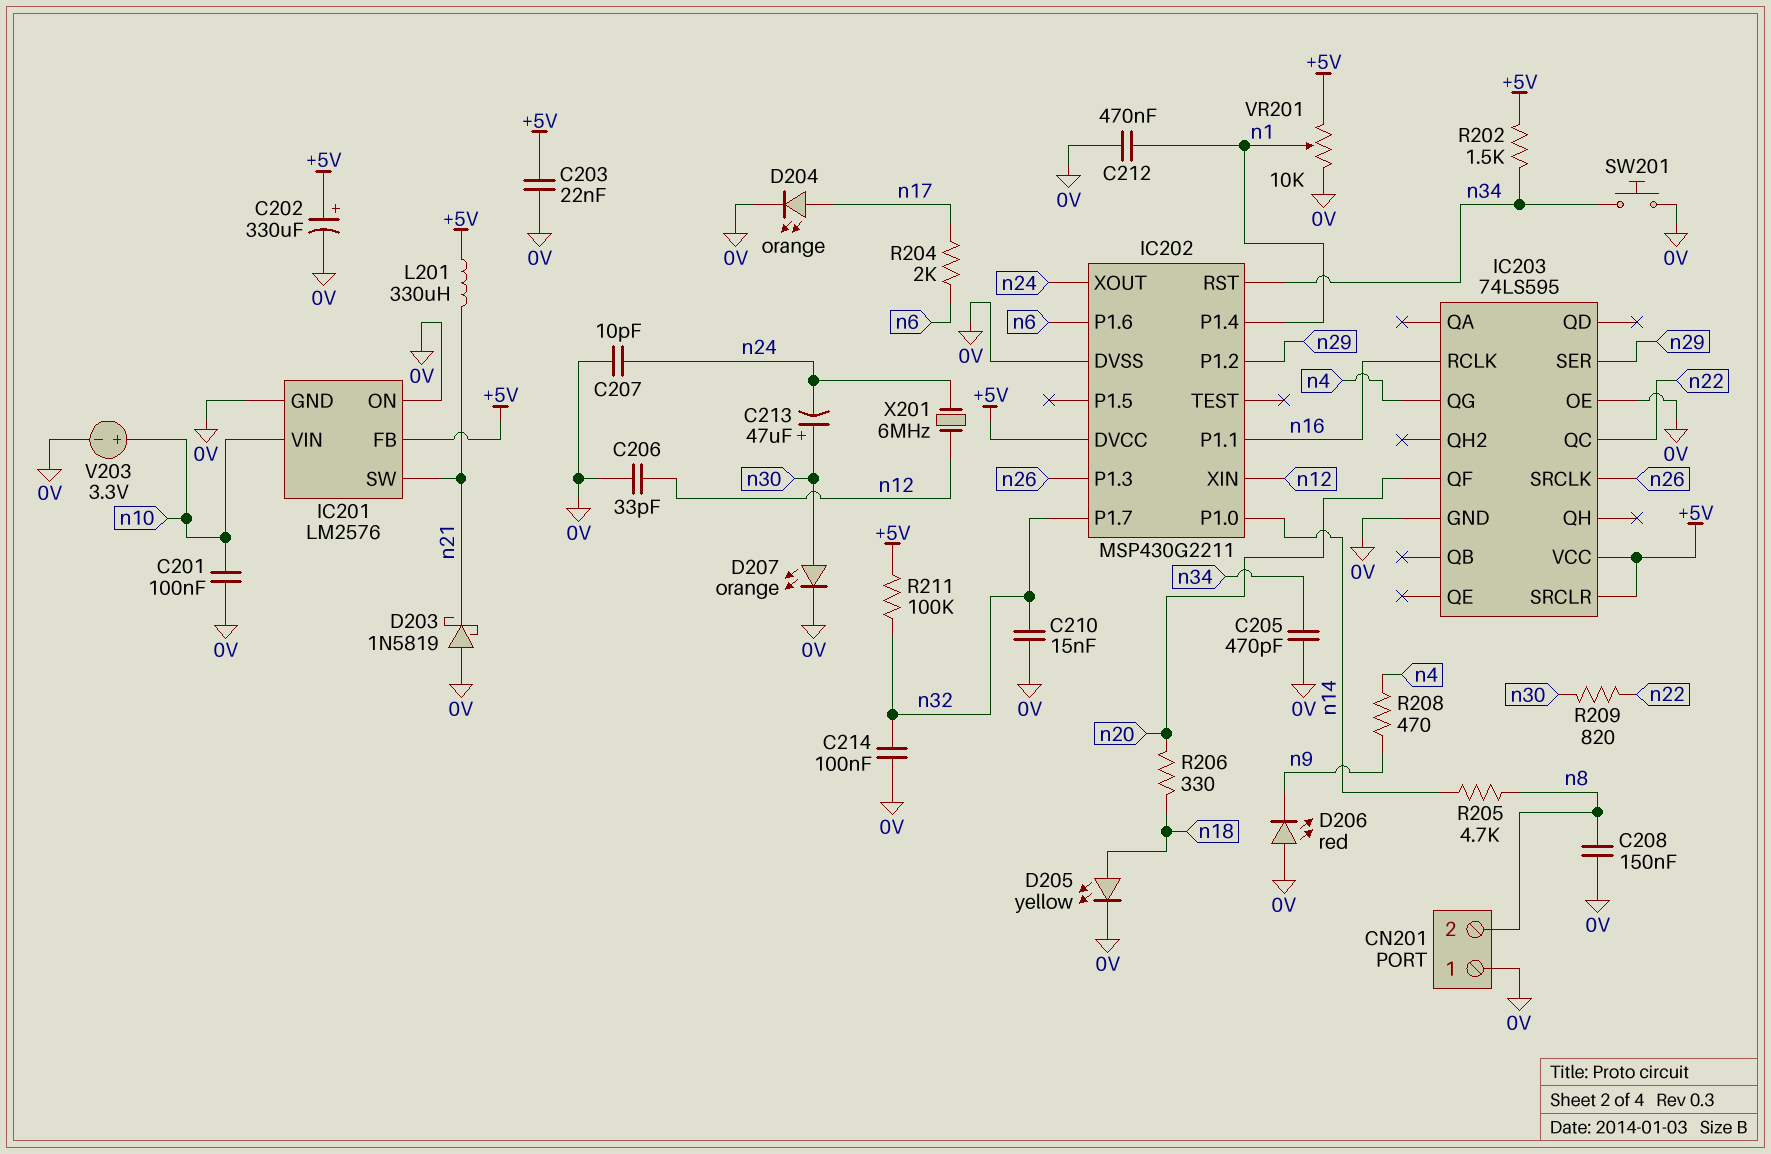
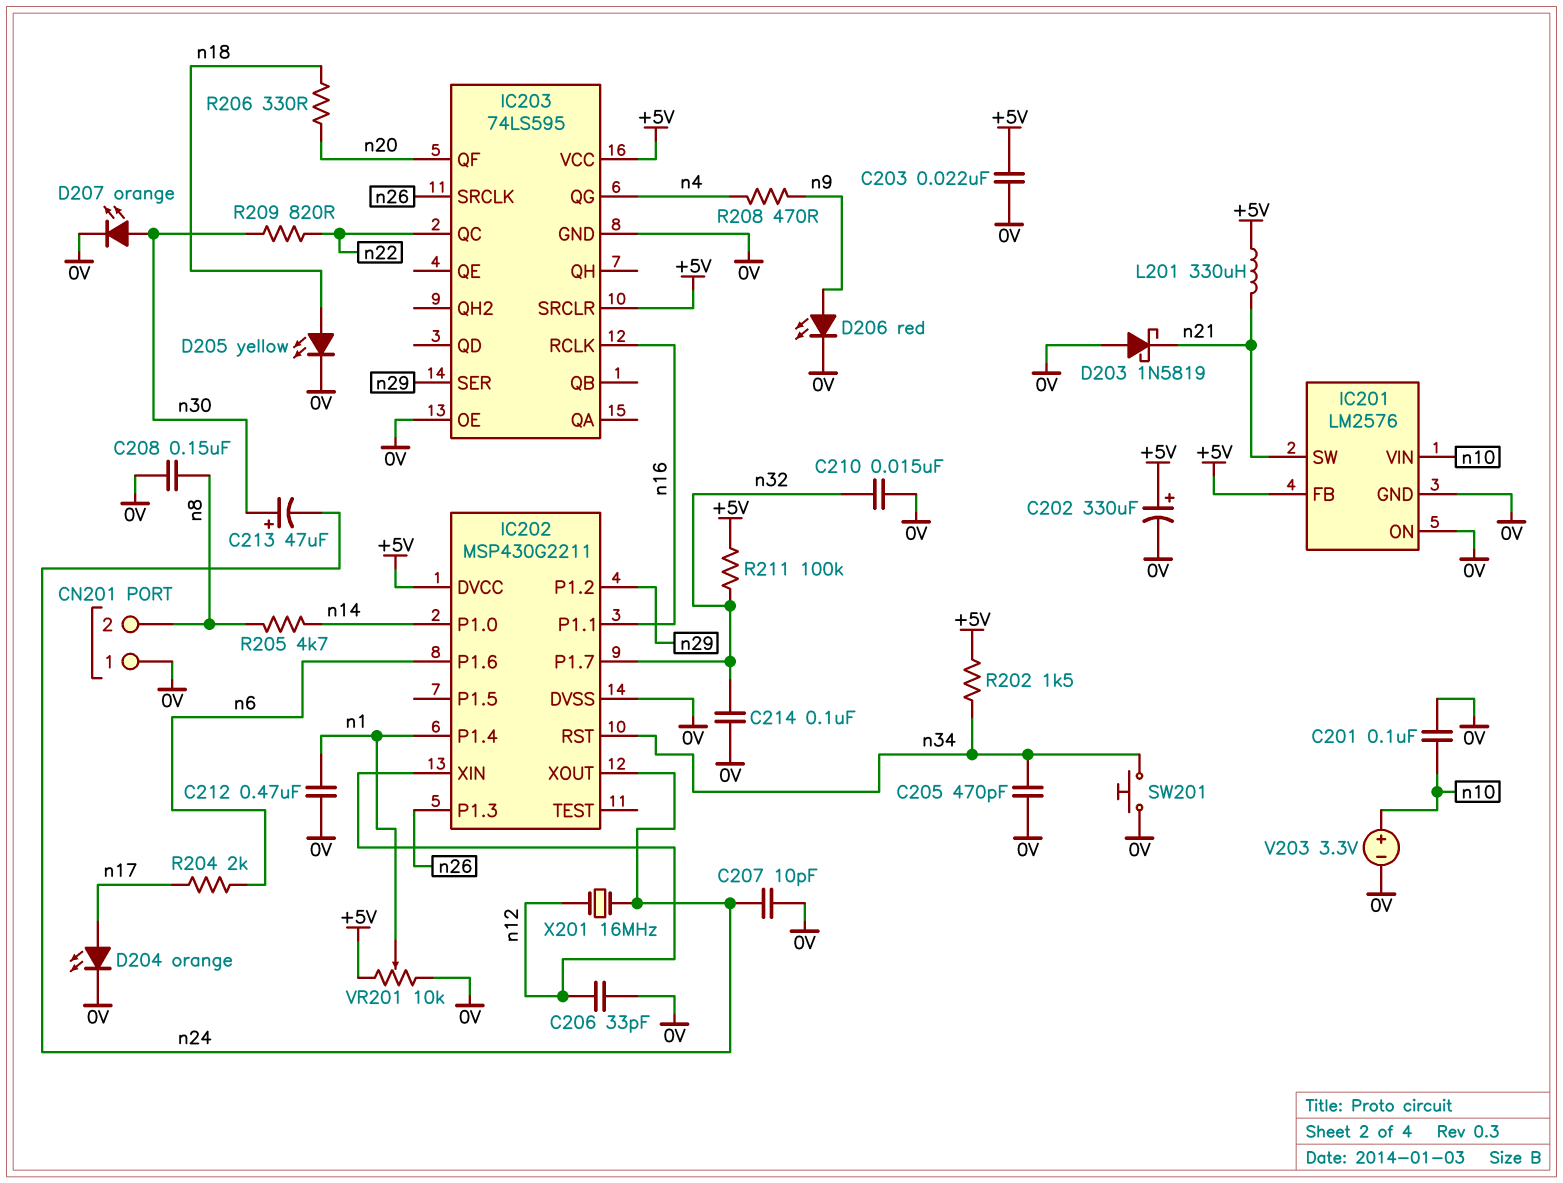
D206: LED red (A 0V, K n9) -> LED red (A n9, K 0V)
X201: 6MHz (n12, n24) -> 16MHz (n12, n24)

